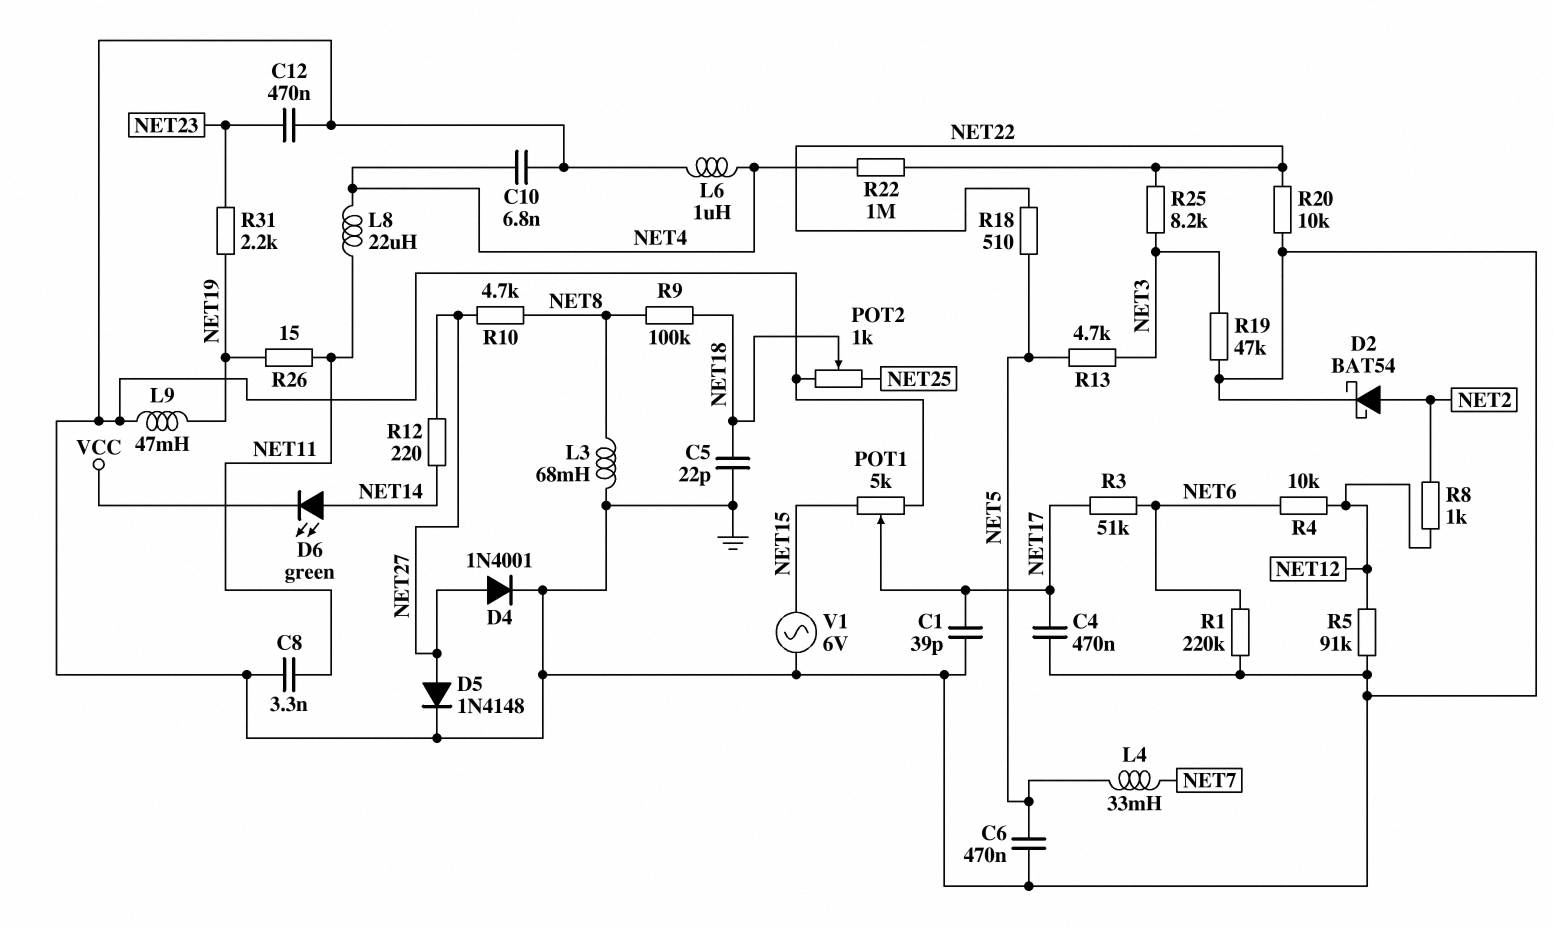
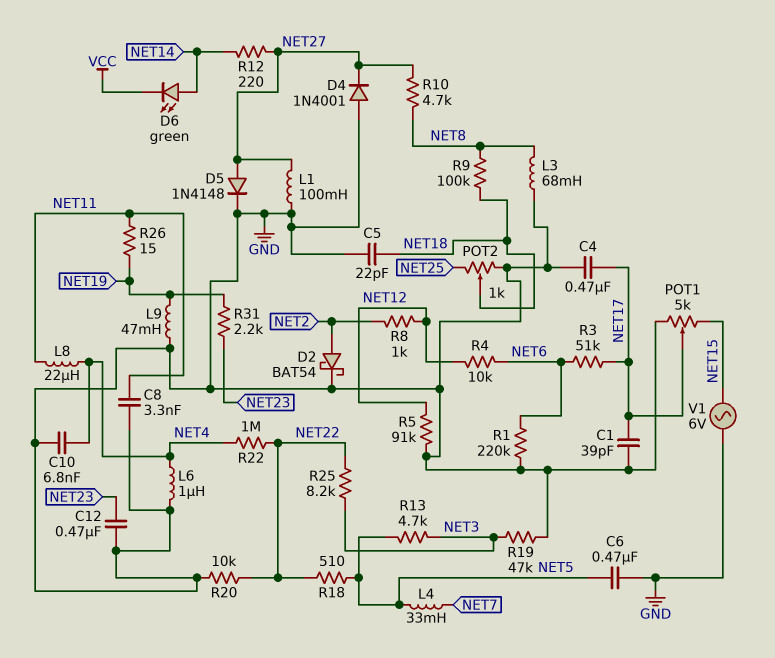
D4: diode 1N4001 (A NET27, K GND) -> diode 1N4001 (A GND, K NET27)
L1: none -> 100mH (GND, NET27)

